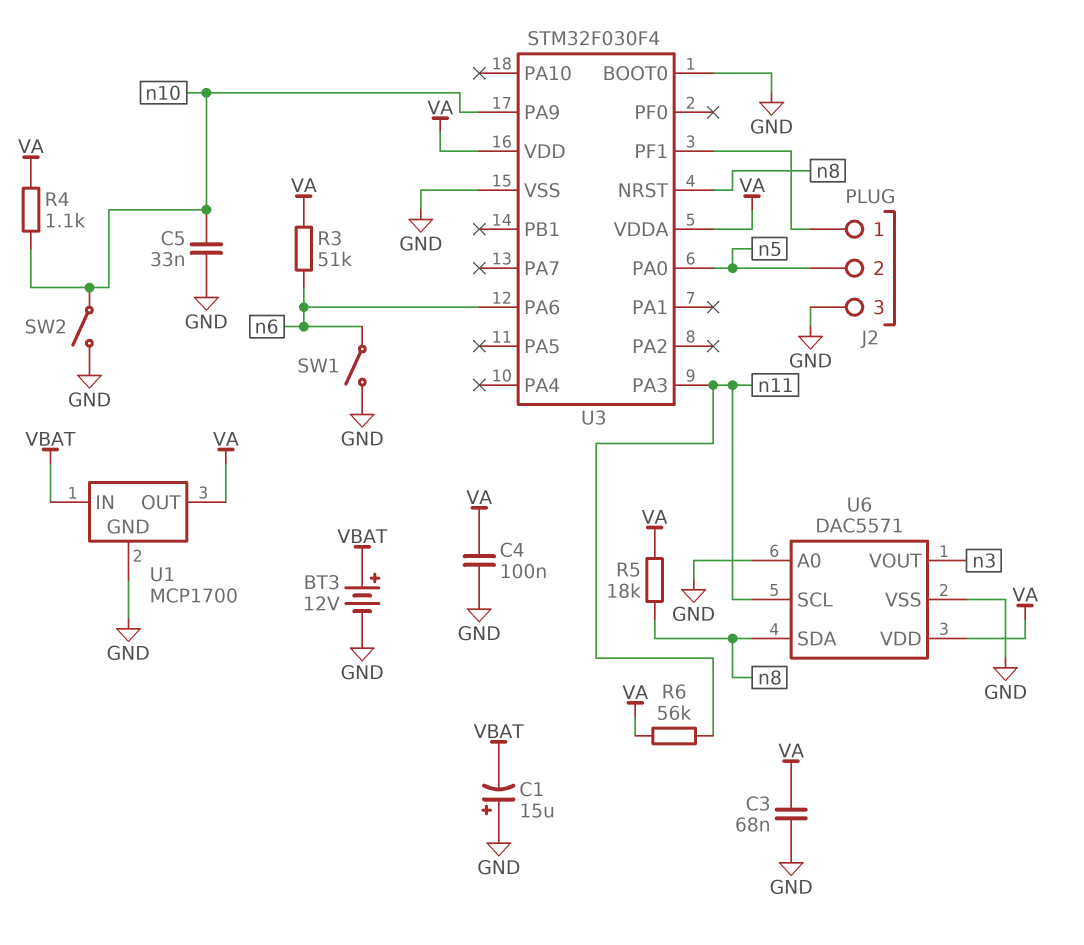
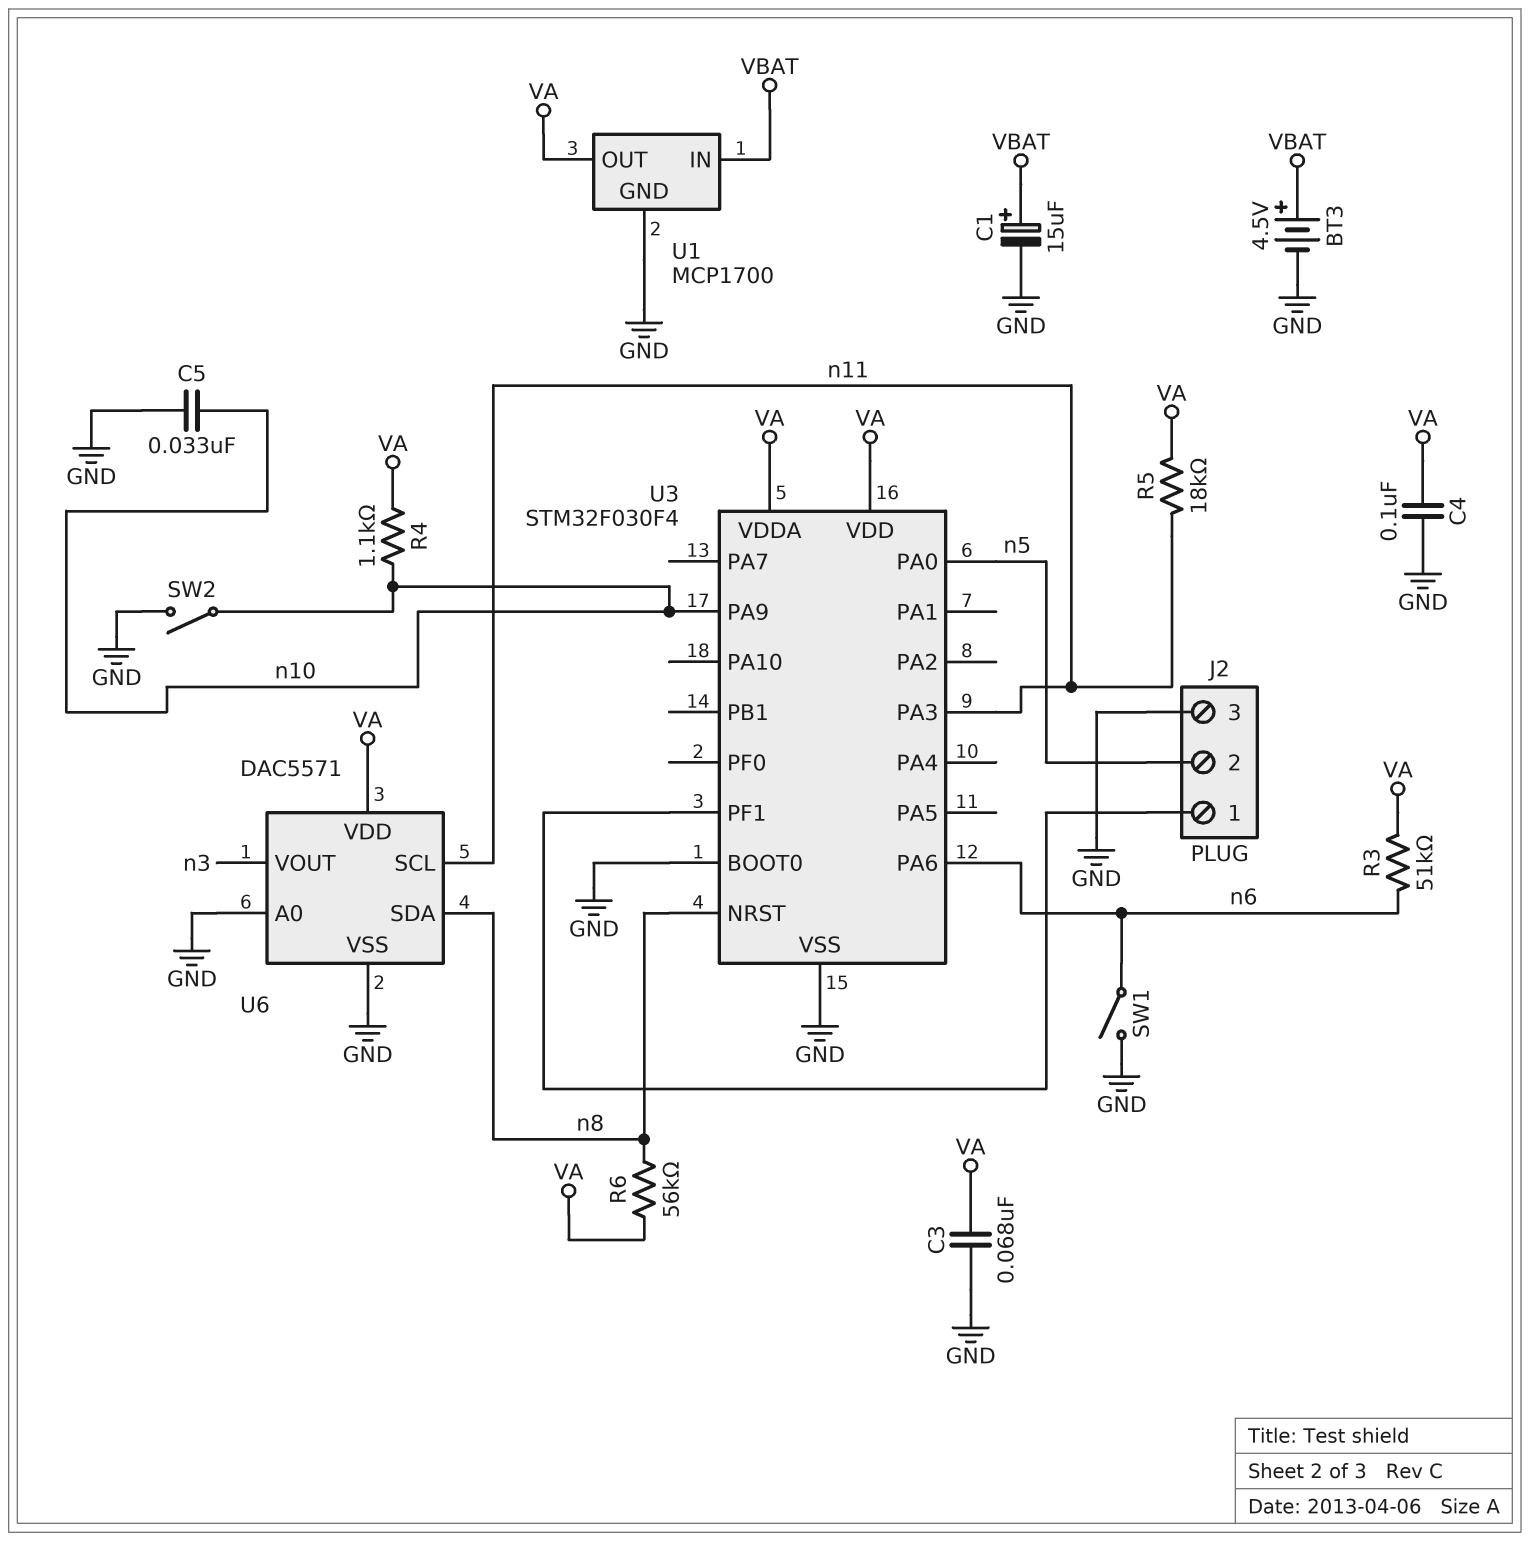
BT3: 12V (plus VBAT, minus GND) -> 4.5V (plus VBAT, minus GND)
C1: 15uF (plus GND, minus VBAT) -> 15uF (plus VBAT, minus GND)
R5: 18k (VA, n8) -> 18k (VA, n11)
R6: 56k (VA, n11) -> 56k (VA, n8)

